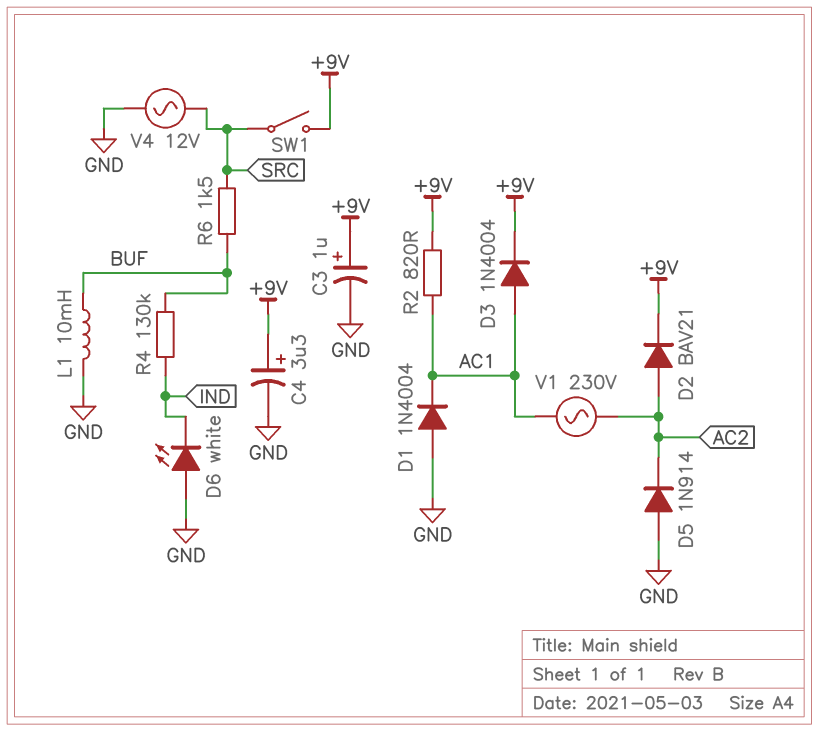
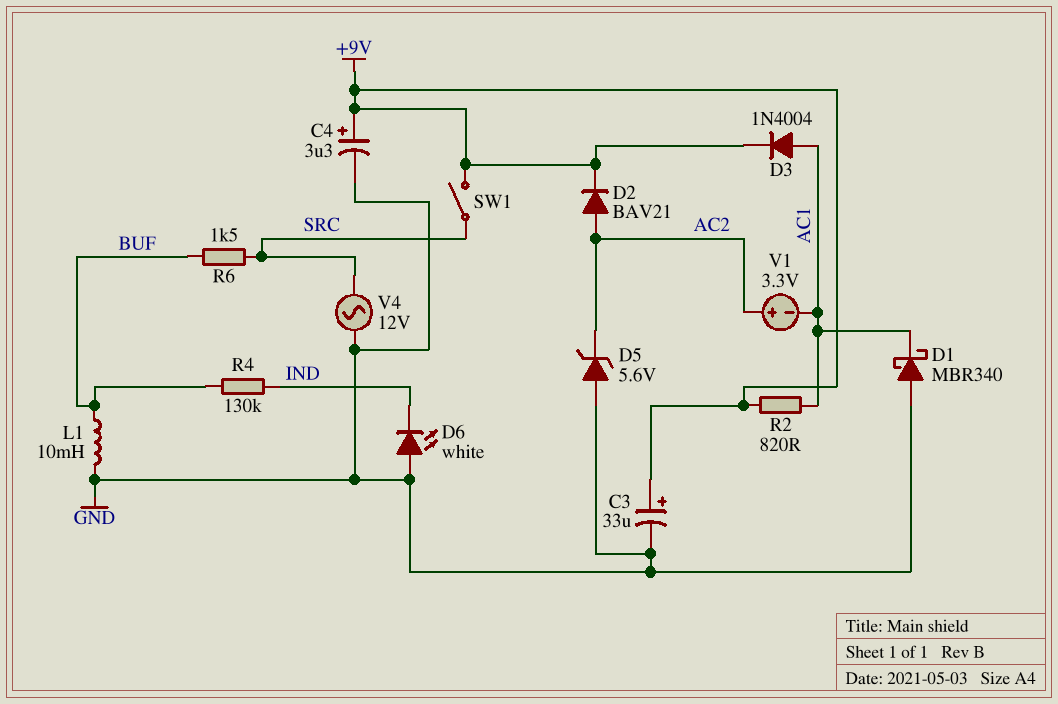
C3: 1uF (plus +9V, minus GND) -> 33uF (plus +9V, minus GND)
D1: diode 1N4004 (A GND, K AC1) -> schottky MBR340 (A GND, K AC1)
D5: diode 1N914 (A GND, K AC2) -> zener 5.6V (A GND, K AC2)
V1: AC 230V (AC1, AC2) -> 3.3V (plus AC2, minus AC1)

